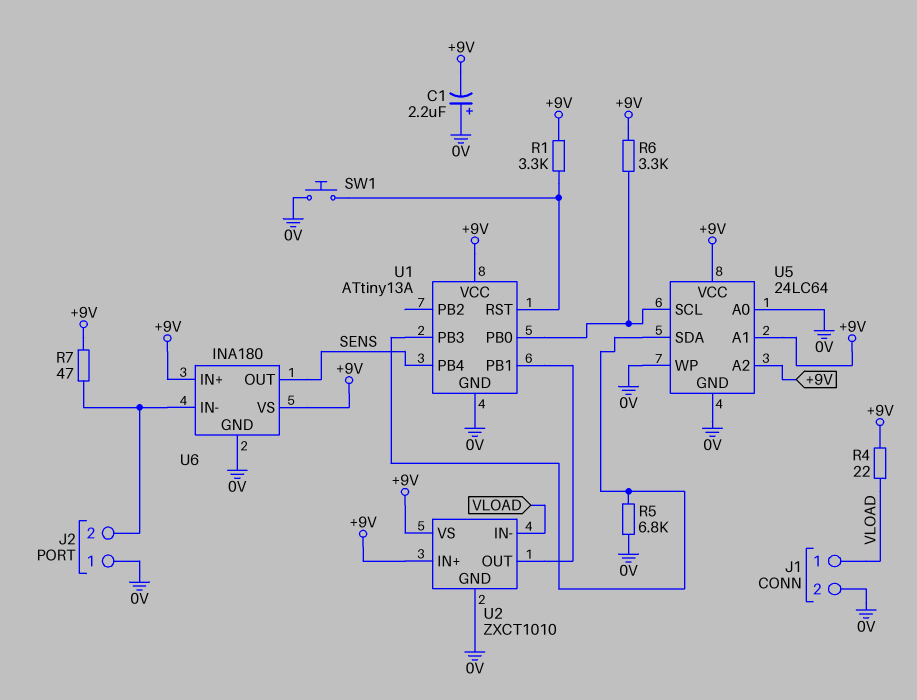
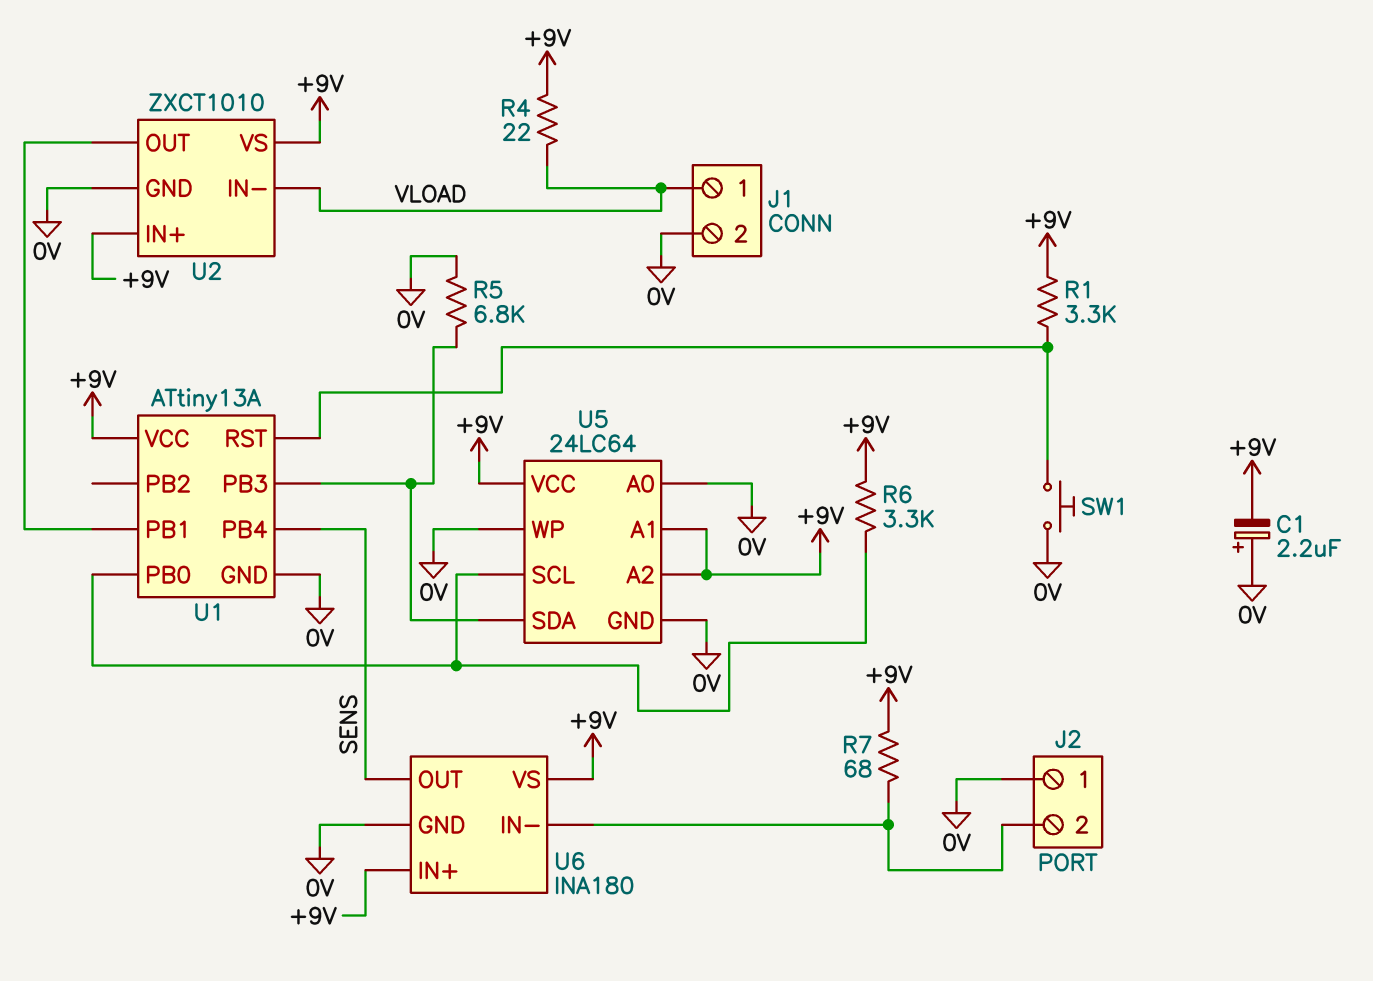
R7: 47 (+9V, J2/2) -> 68 (+9V, J2/2)

